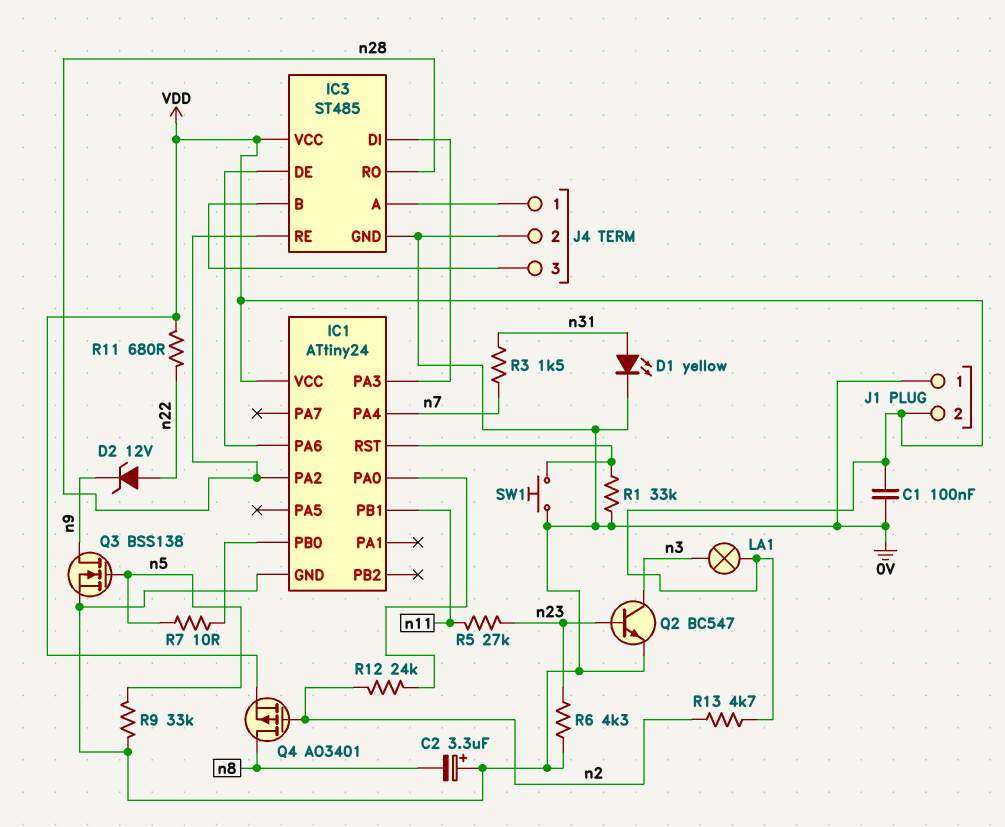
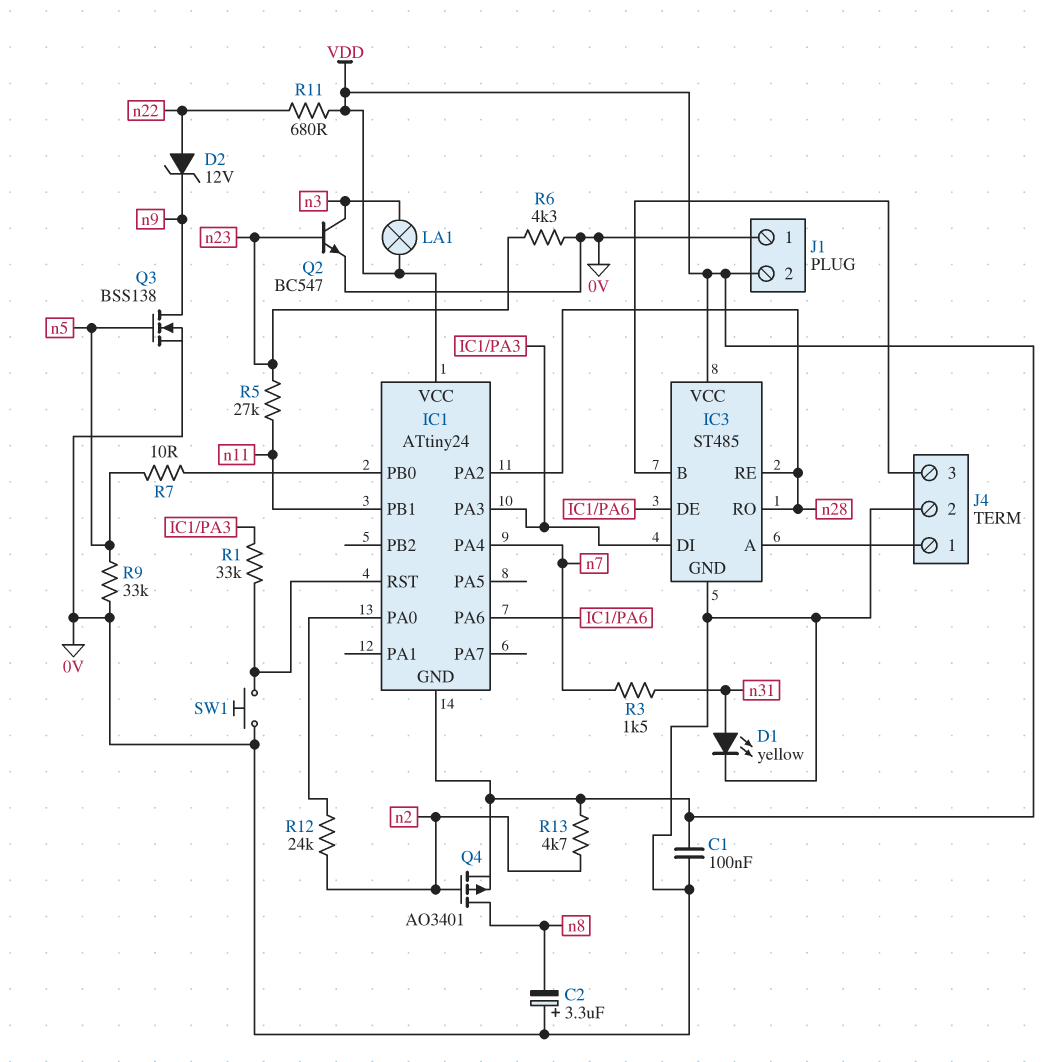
IC1 pin GND: 0V -> VDD
R1: 33k (0V, IC1/RST) -> 33k (IC1/PA3, IC1/RST)

